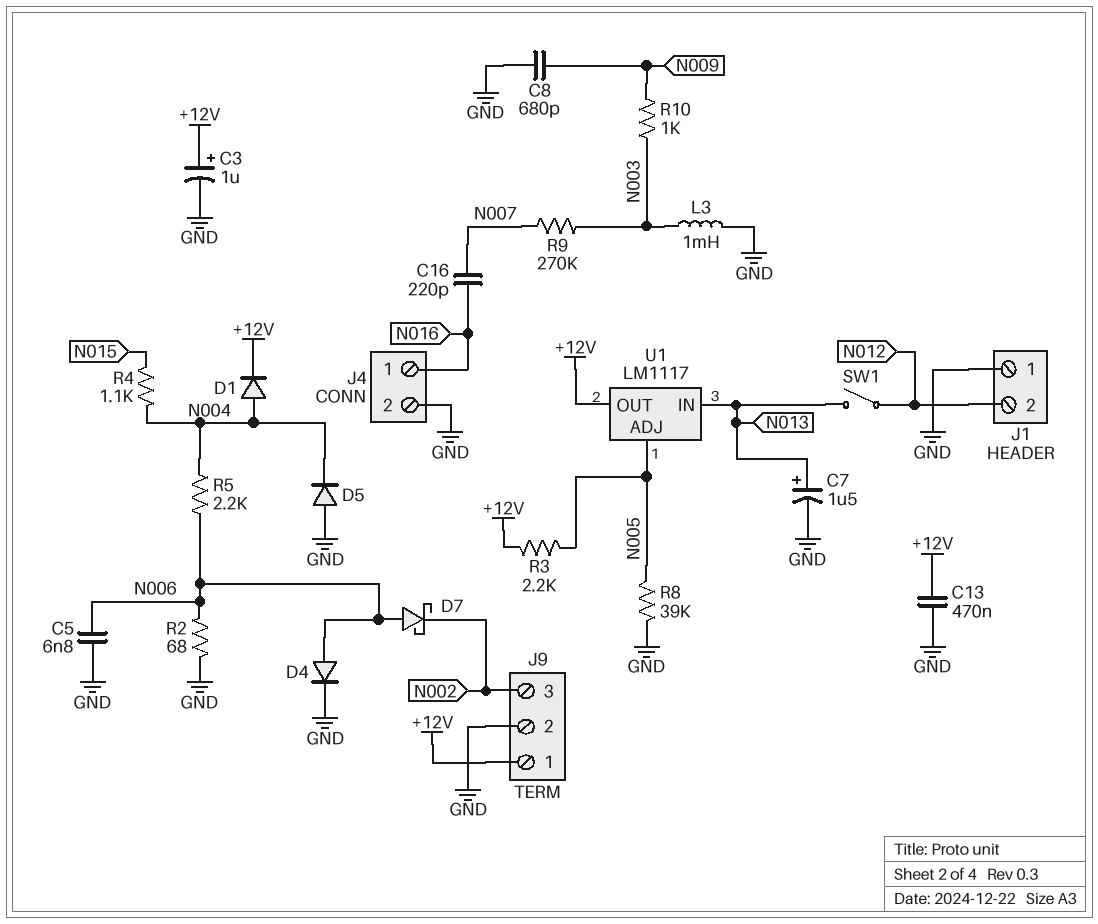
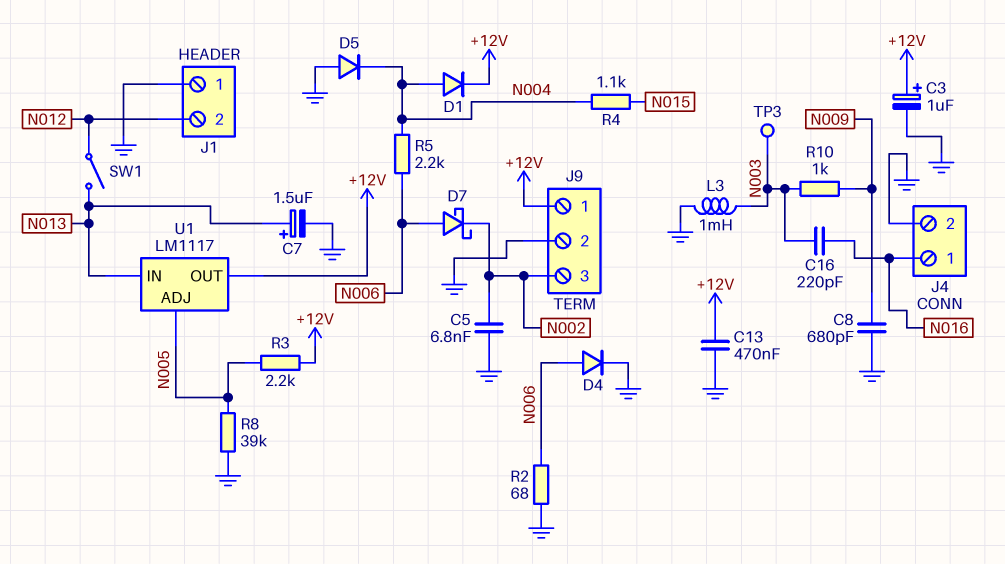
C5: 6.8nF (GND, N006) -> 6.8nF (GND, N002)
C16: 220pF (N007, N016) -> 220pF (N003, N016)
R9: 270k (N003, N007) -> none
TP3: none -> test point (N003)

